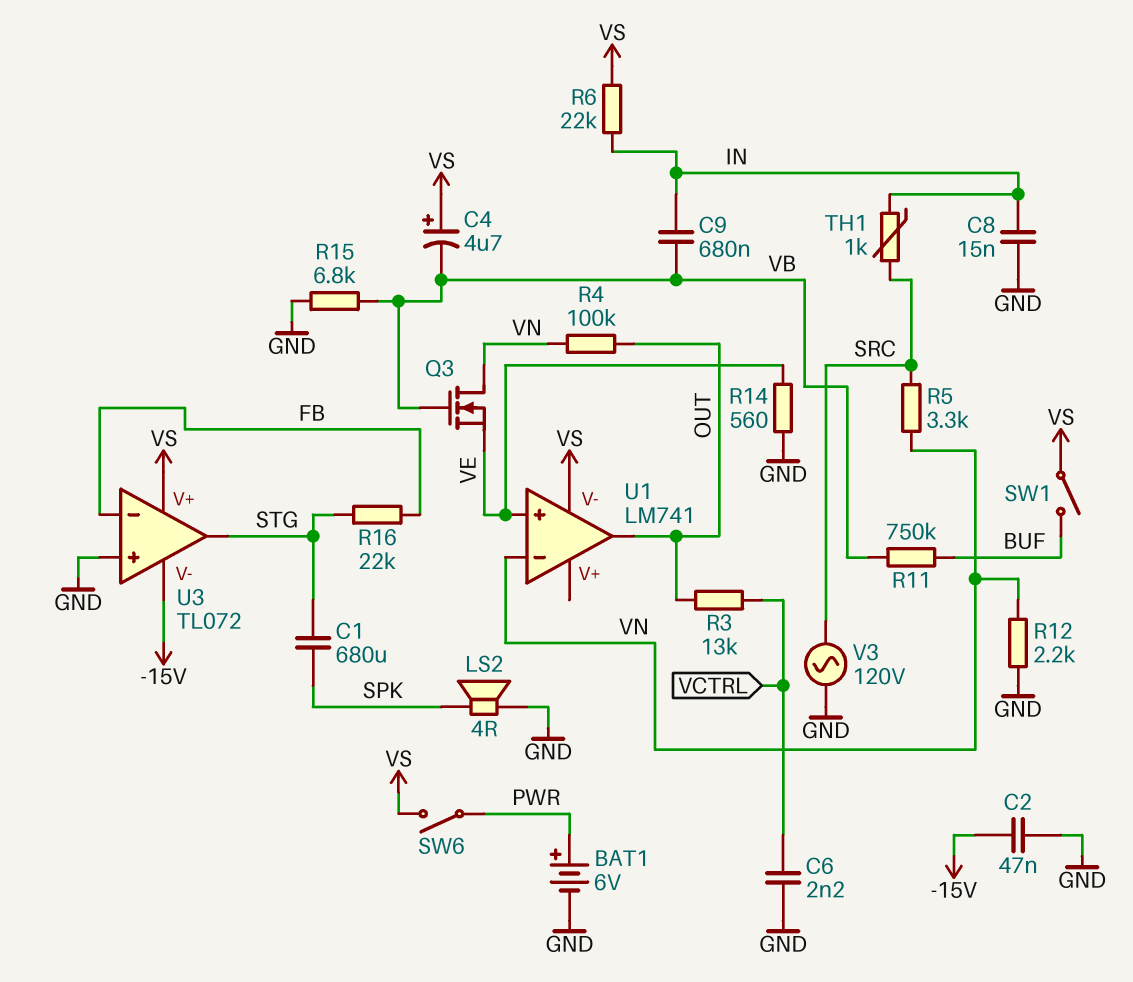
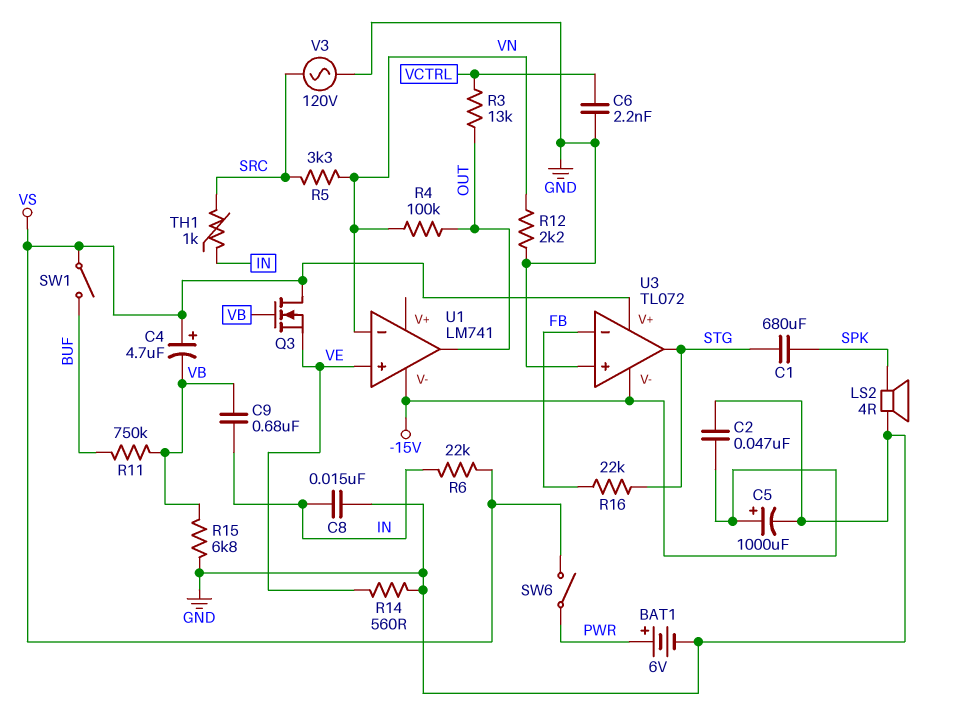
C5: none -> 1000uF (plus -15V, minus GND)
Q3: NMOS (G VB, D VN, S VE) -> NMOS (G VB, D VS, S VE)
U1 pin V-: VS -> -15V

